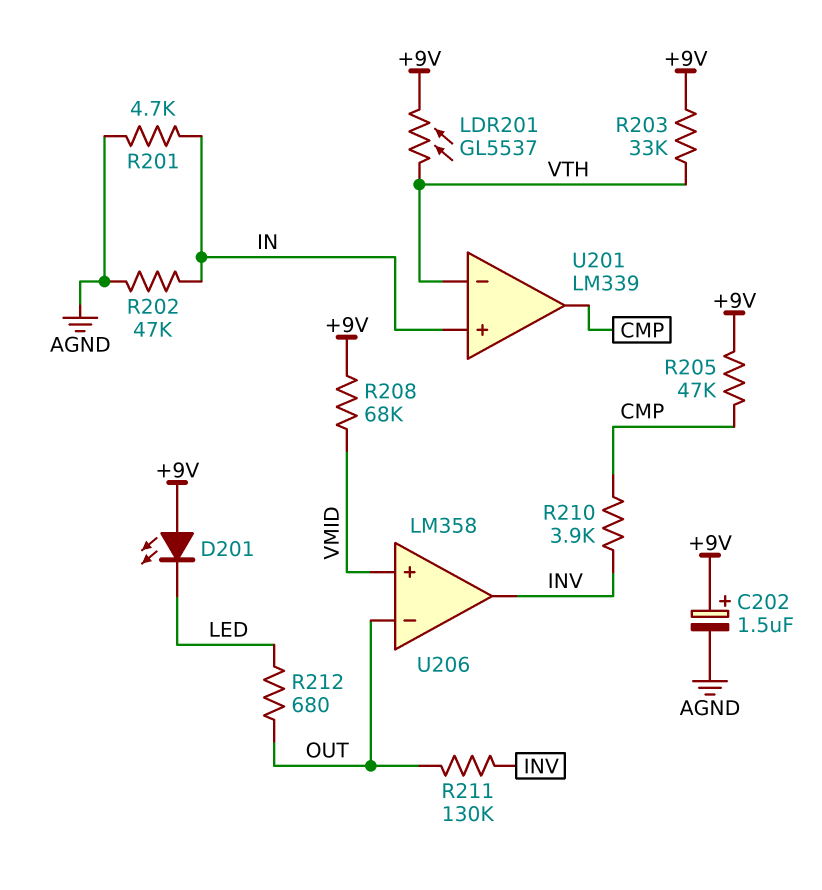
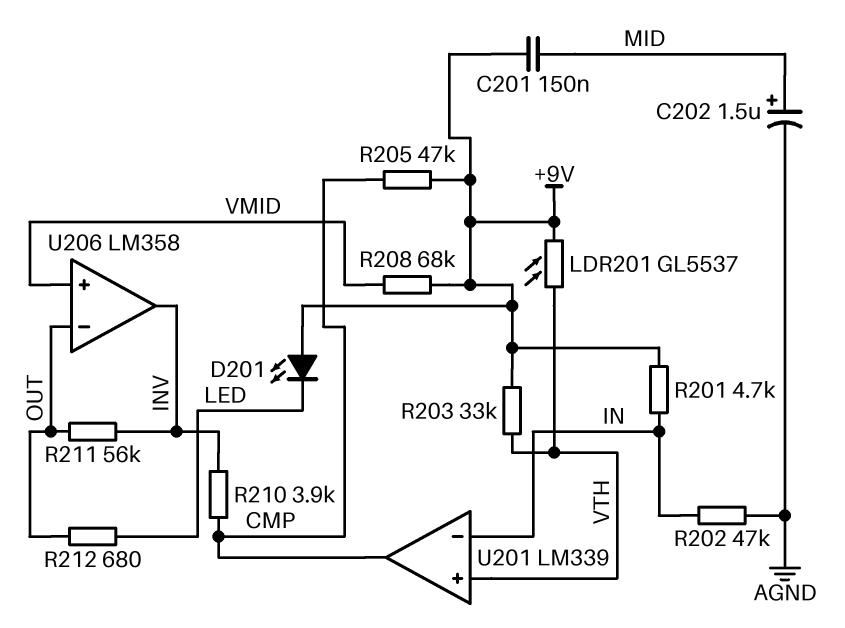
C201: none -> 150nF (+9V, MID)
C202: 1.5uF (plus +9V, minus AGND) -> 1.5uF (plus MID, minus AGND)
R201: 4.7k (AGND, IN) -> 4.7k (+9V, IN)
R211: 130k (INV, OUT) -> 56k (INV, OUT)
U201 pin in+: IN -> VTH
U201 pin in-: VTH -> IN

